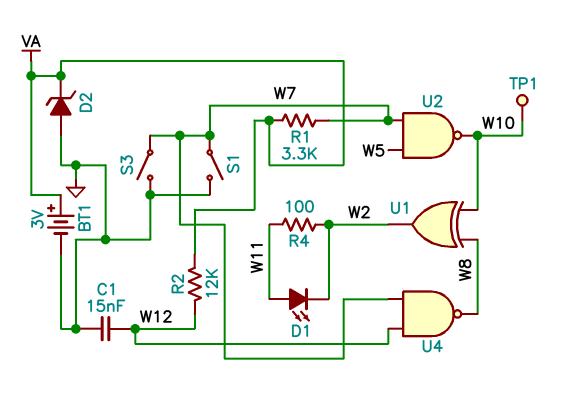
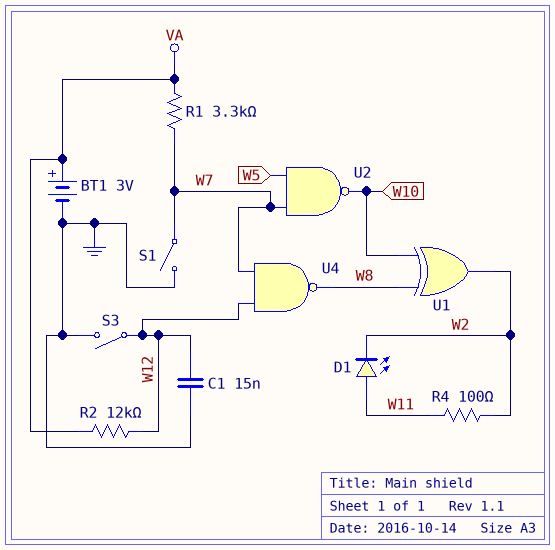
D2: zener (A GND, K VA) -> none
S3: switch (GND, W7) -> switch (GND, W12)
TP1: test point (W10) -> none

